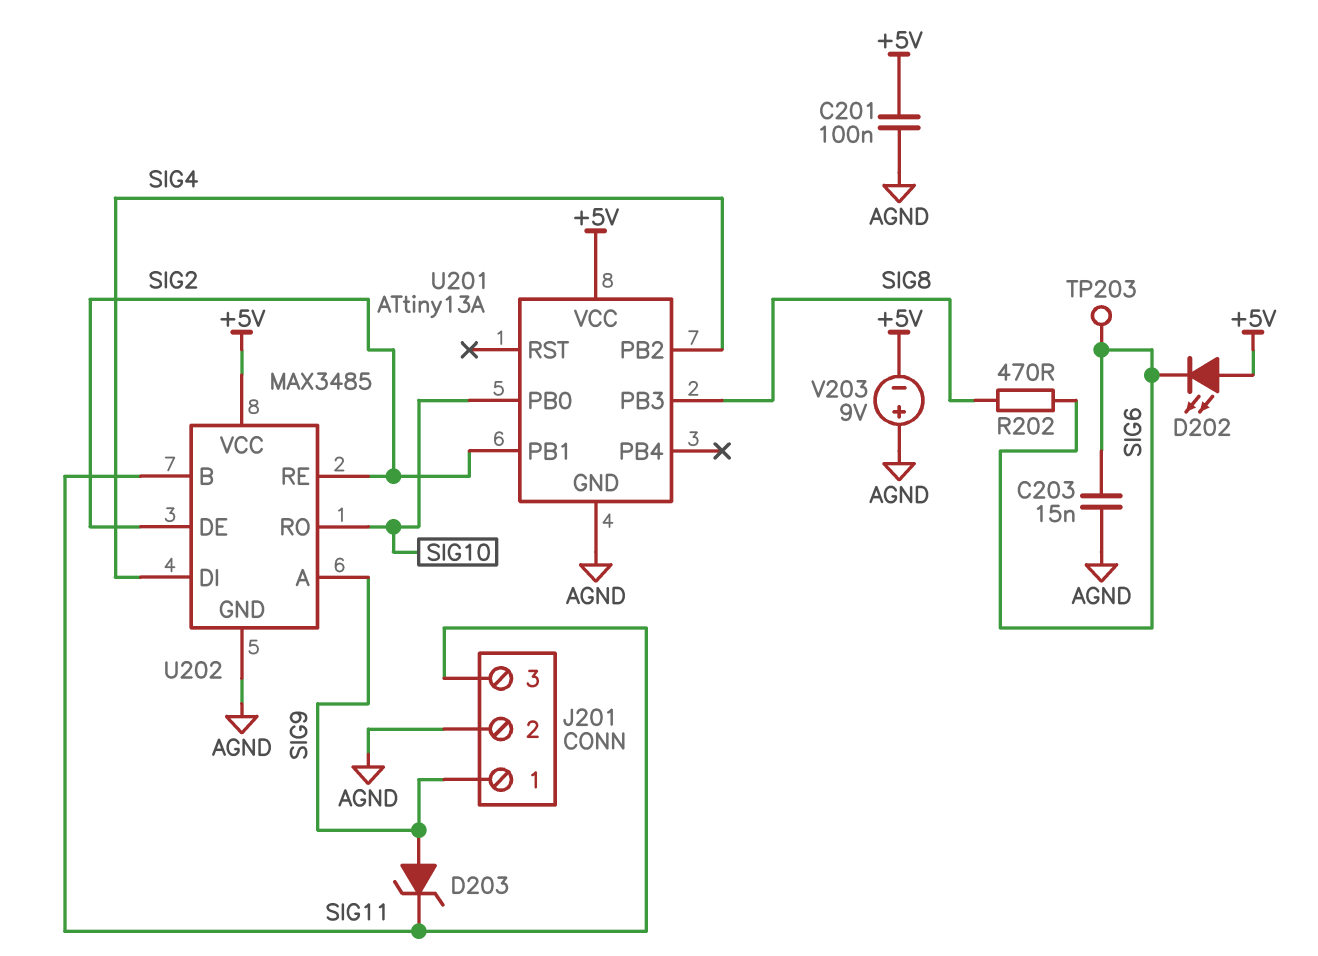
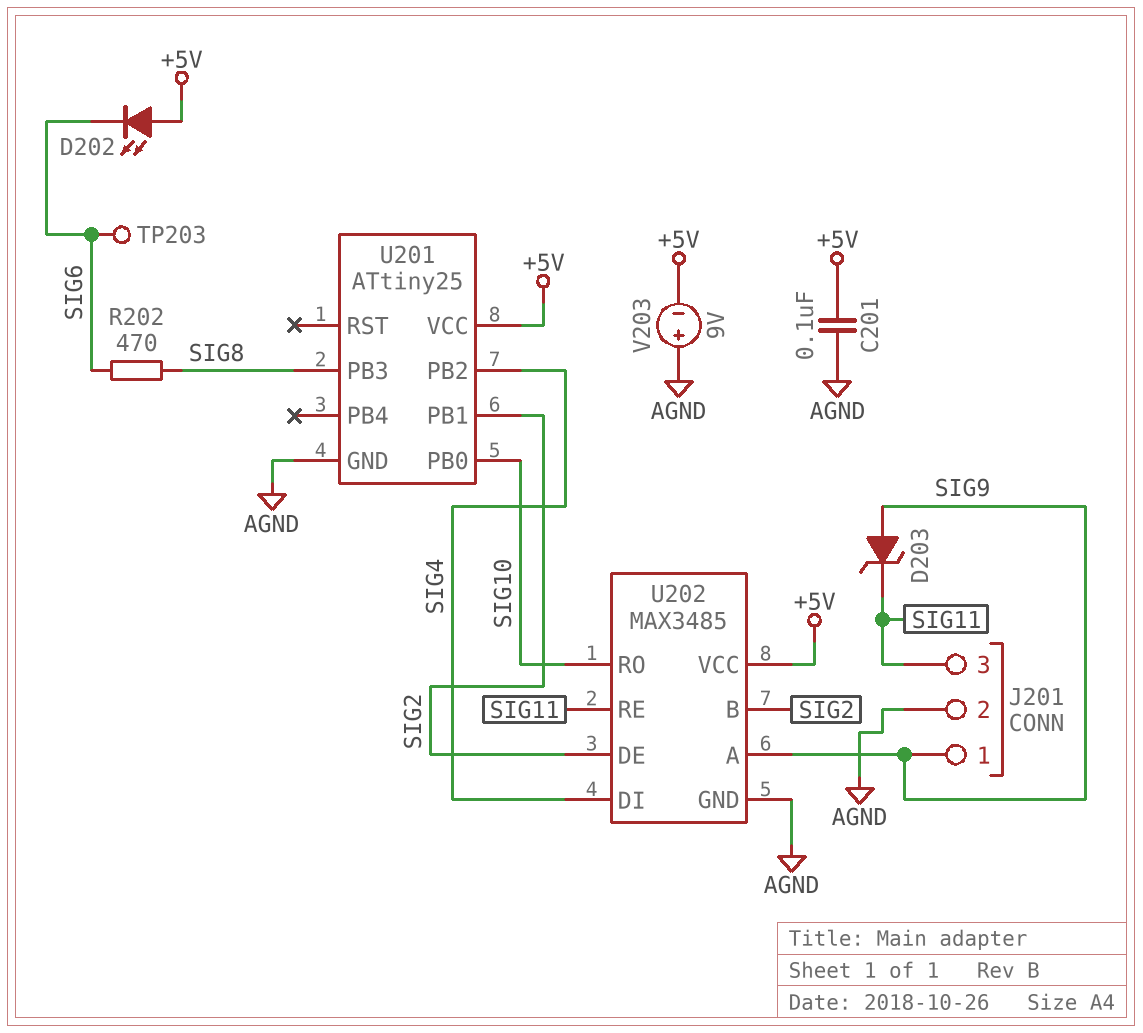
C203: 15nF (AGND, SIG6) -> none
U201: ATtiny13A -> ATtiny25
U202 pin B: SIG11 -> SIG2
U202 pin RE: SIG2 -> SIG11

